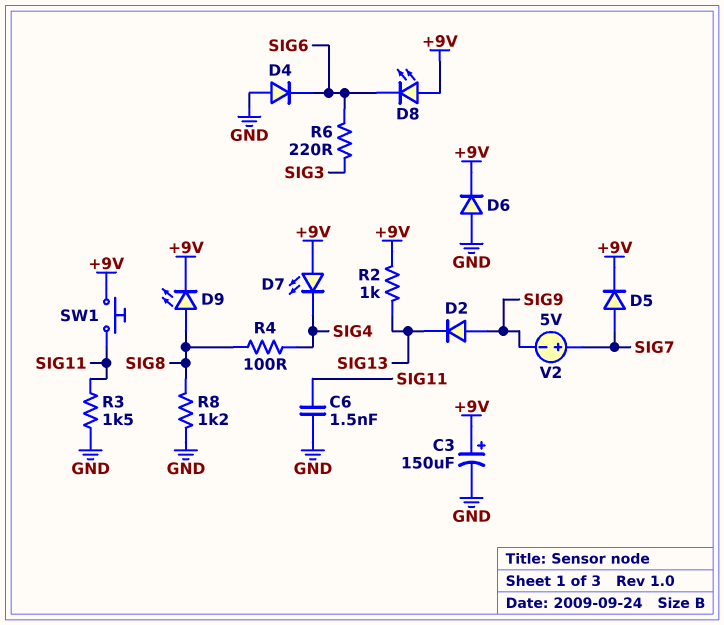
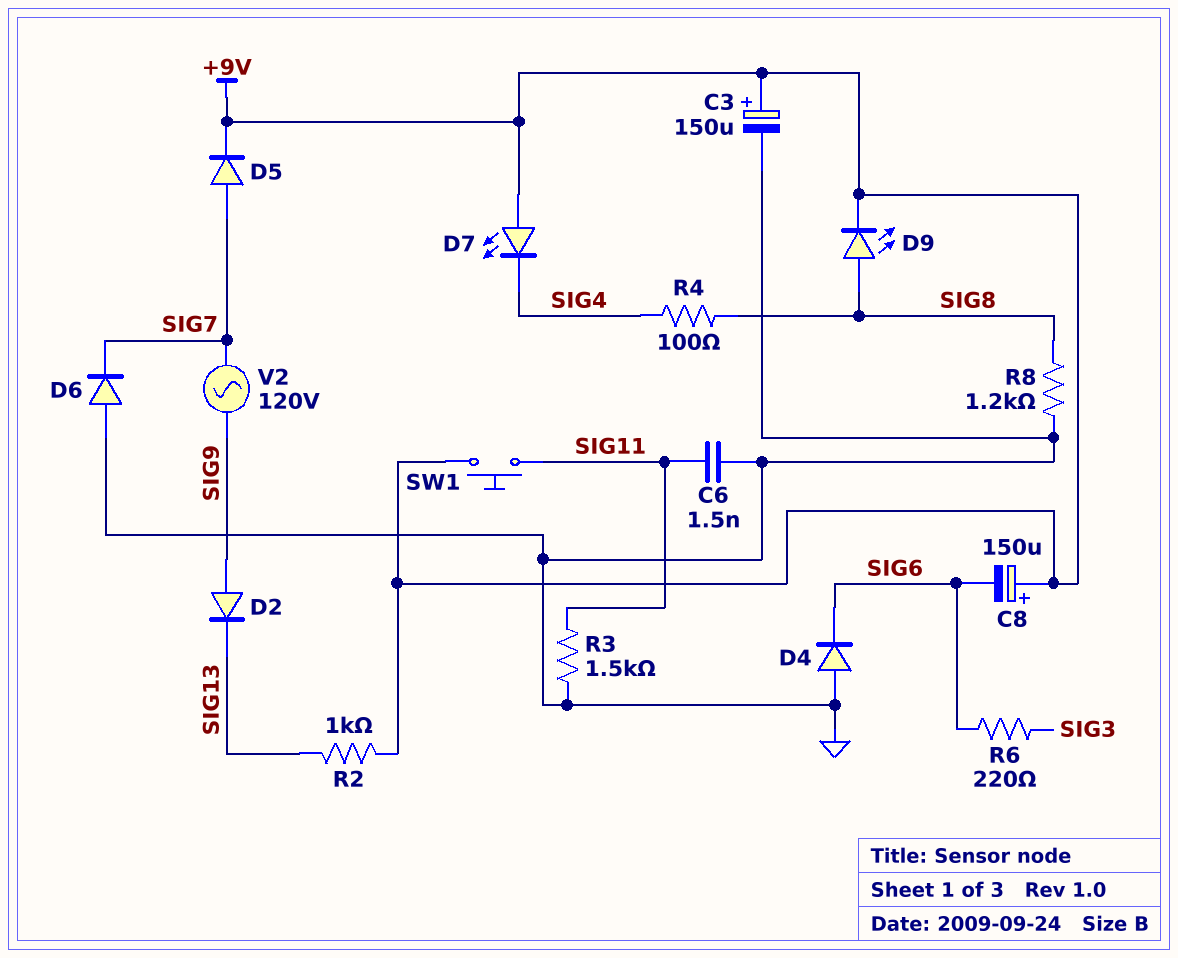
C8: none -> 150uF (plus +9V, minus SIG6)
D6: diode (A GND, K +9V) -> diode (A GND, K SIG7)
D8: LED (A +9V, K SIG6) -> none
V2: 5V (plus SIG7, minus SIG9) -> AC 120V (SIG7, SIG9)

